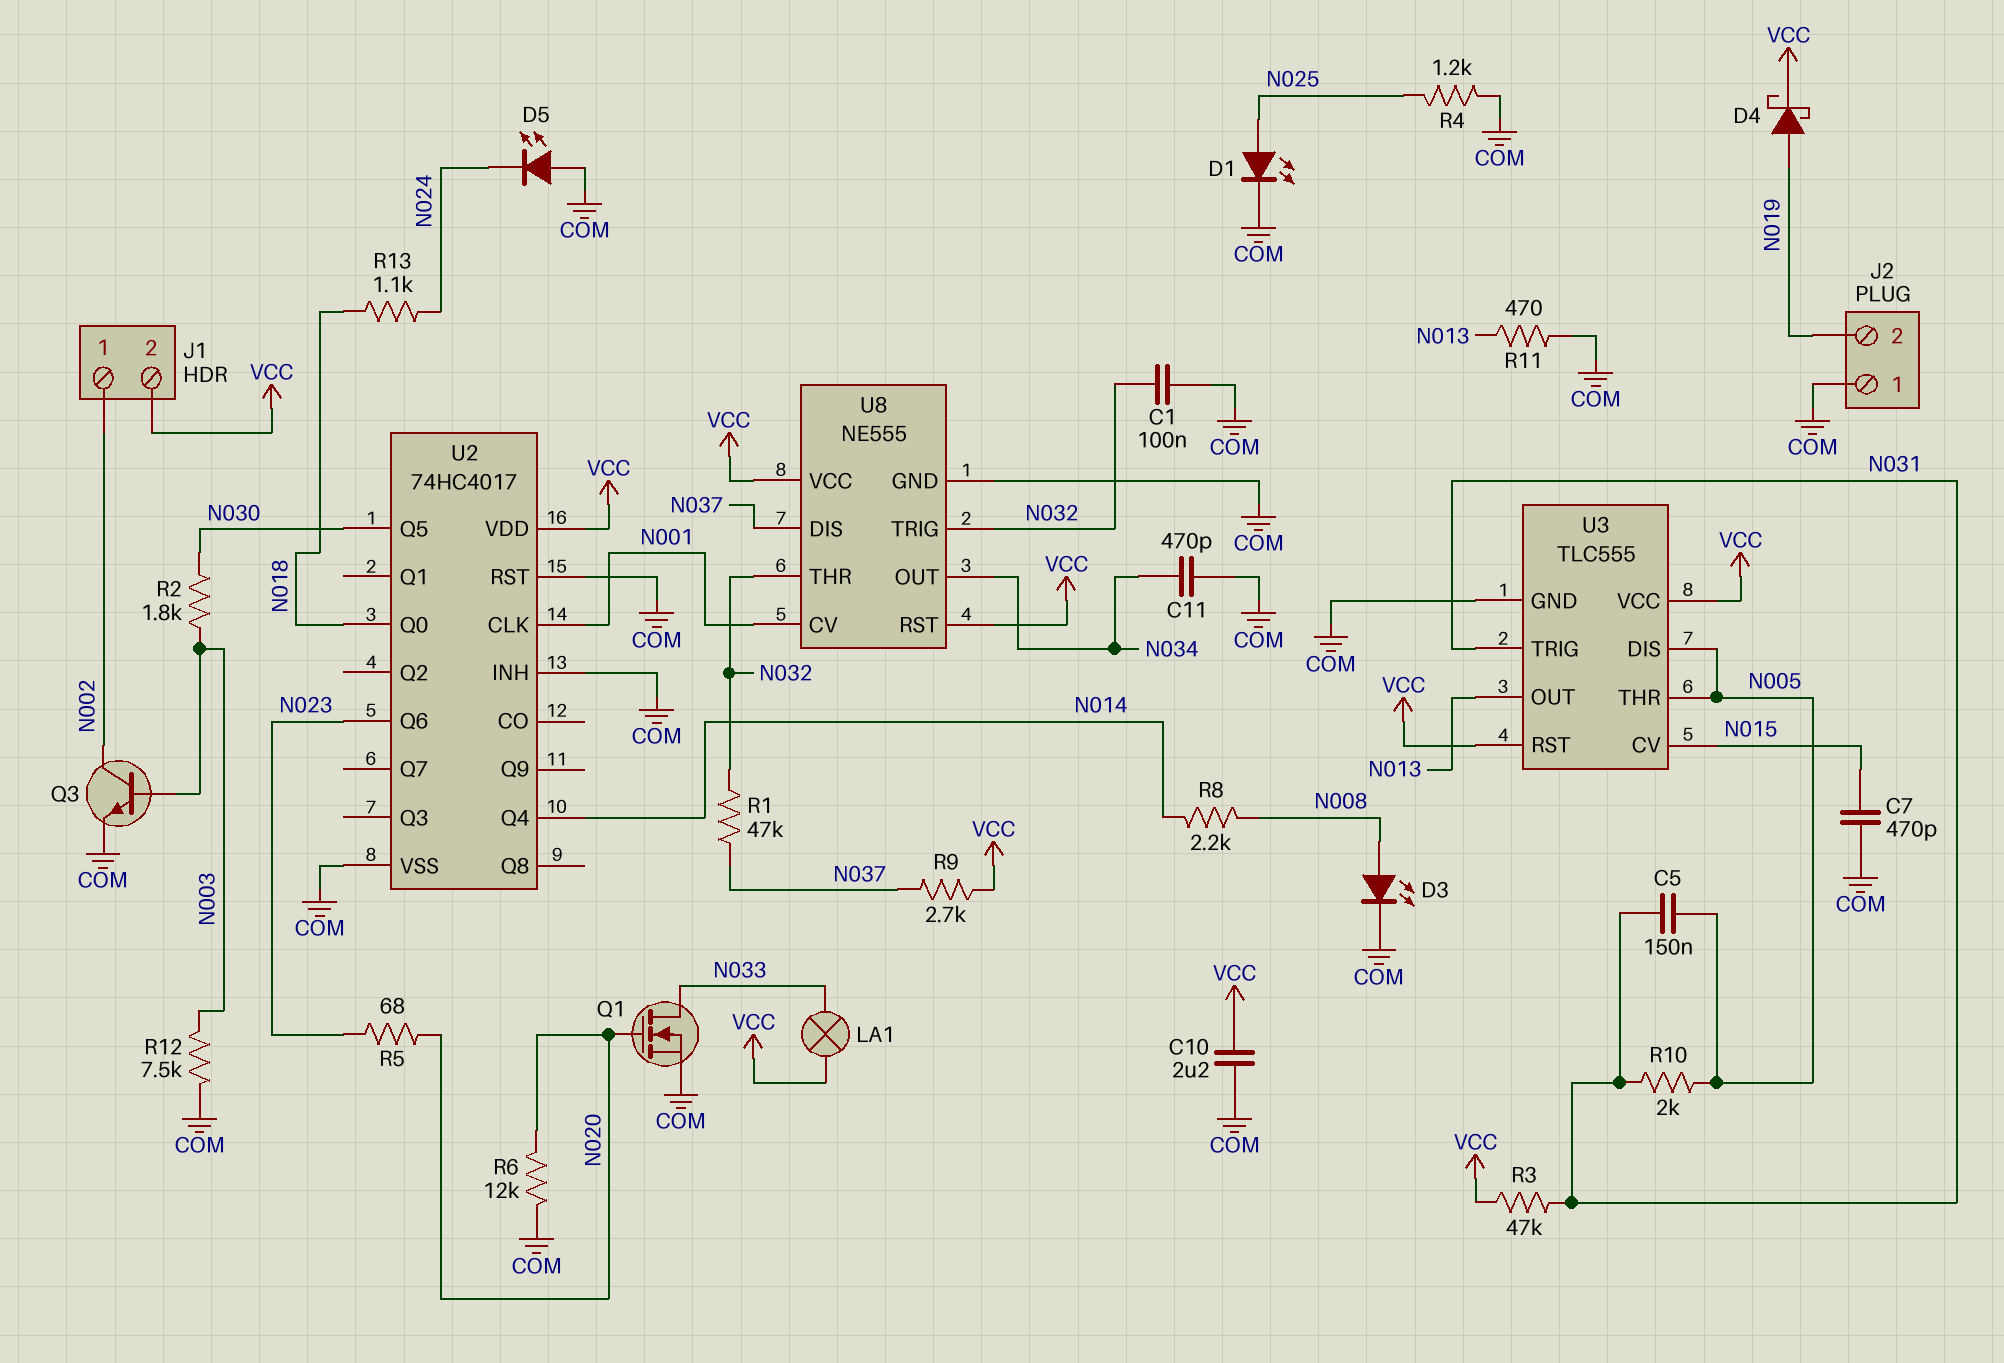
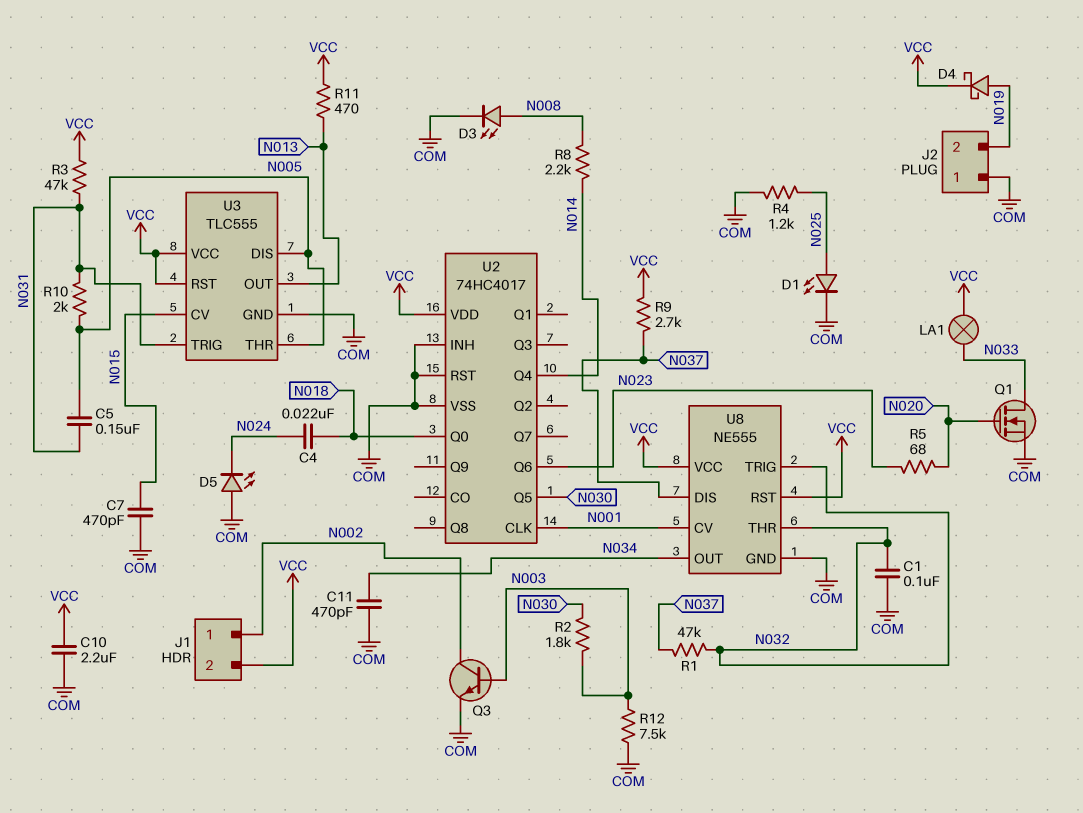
C4: none -> 22nF (N018, N024)
R6: 12k (COM, N020) -> none
R11: 470 (COM, N013) -> 470 (N013, VCC)
R13: 1.1k (N018, N024) -> none

